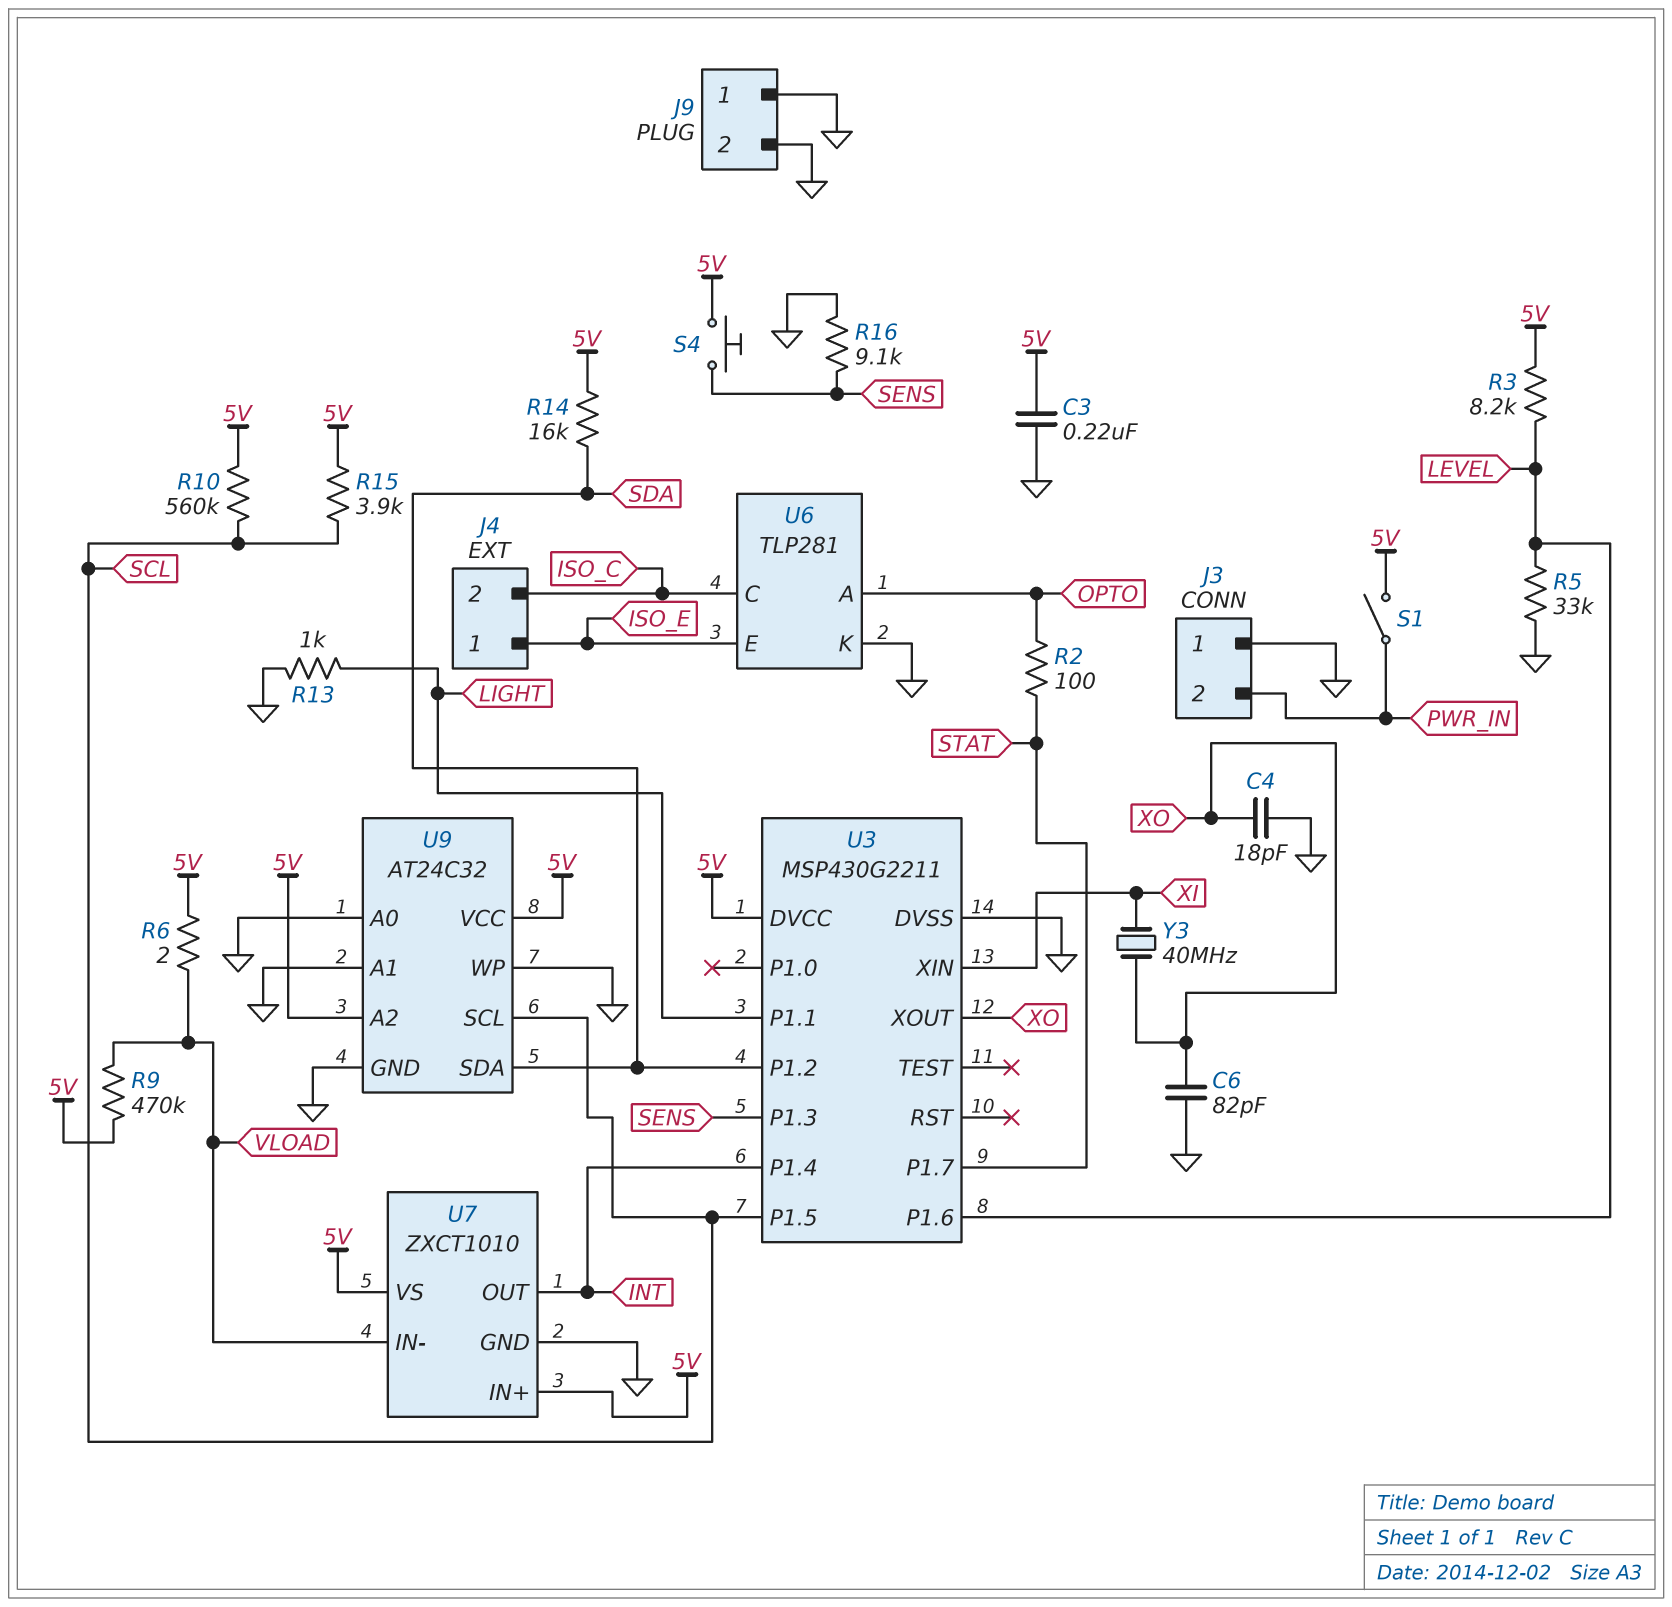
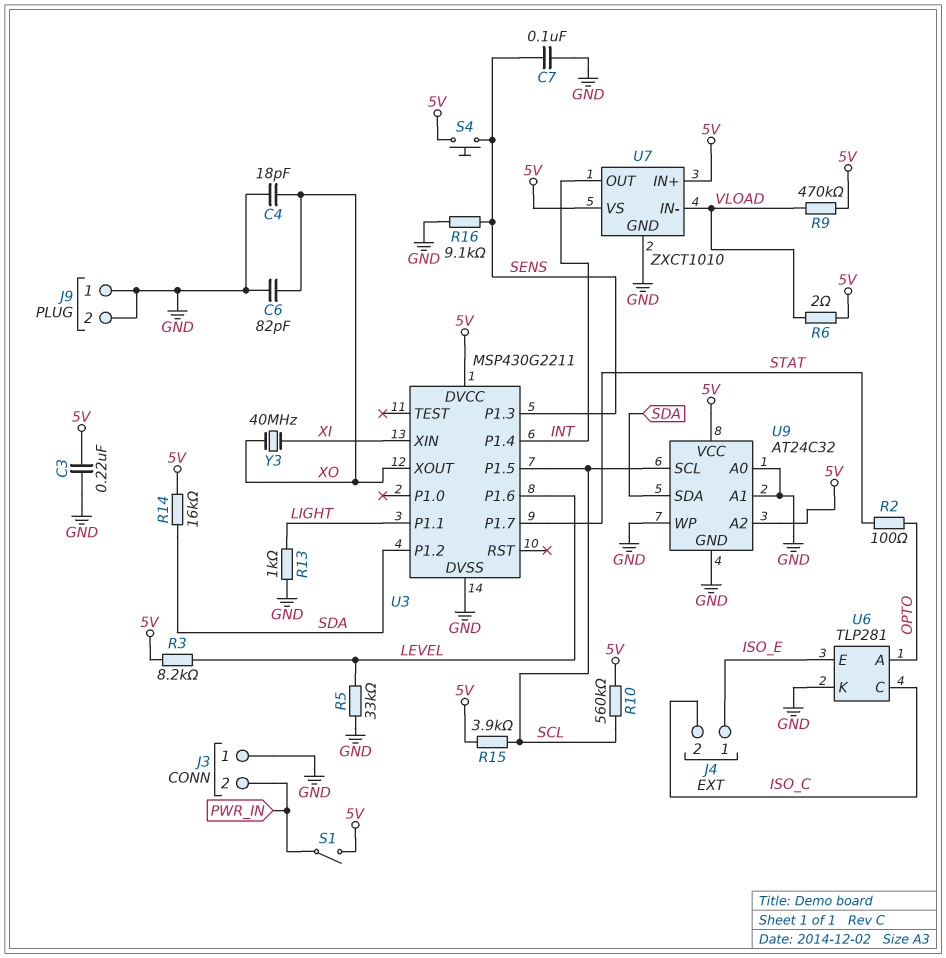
C7: none -> 100nF (GND, SENS)

